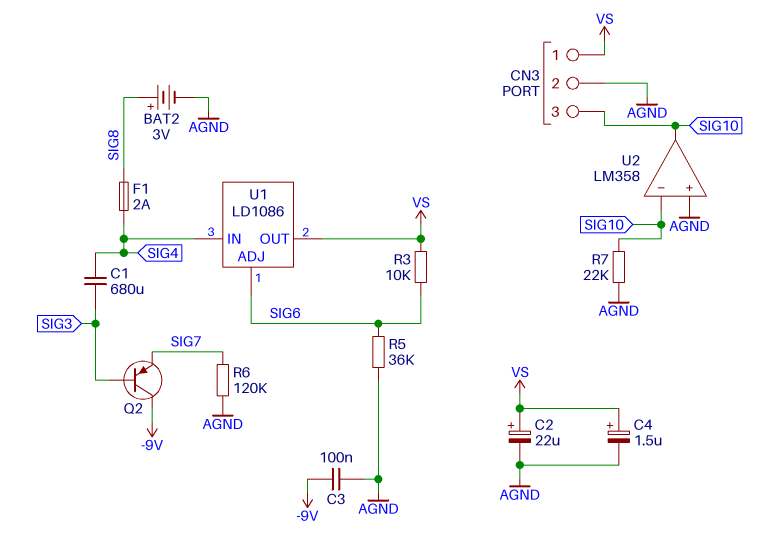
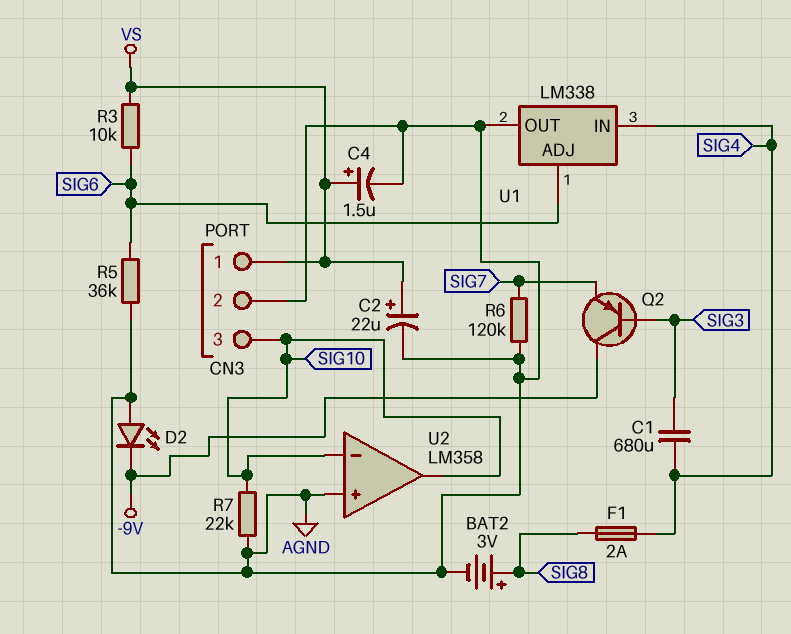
C3: 100nF (-9V, AGND) -> none
D2: none -> LED (A AGND, K -9V)
U1: LD1086 -> LM338
U1 pin OUT: VS -> AGND

